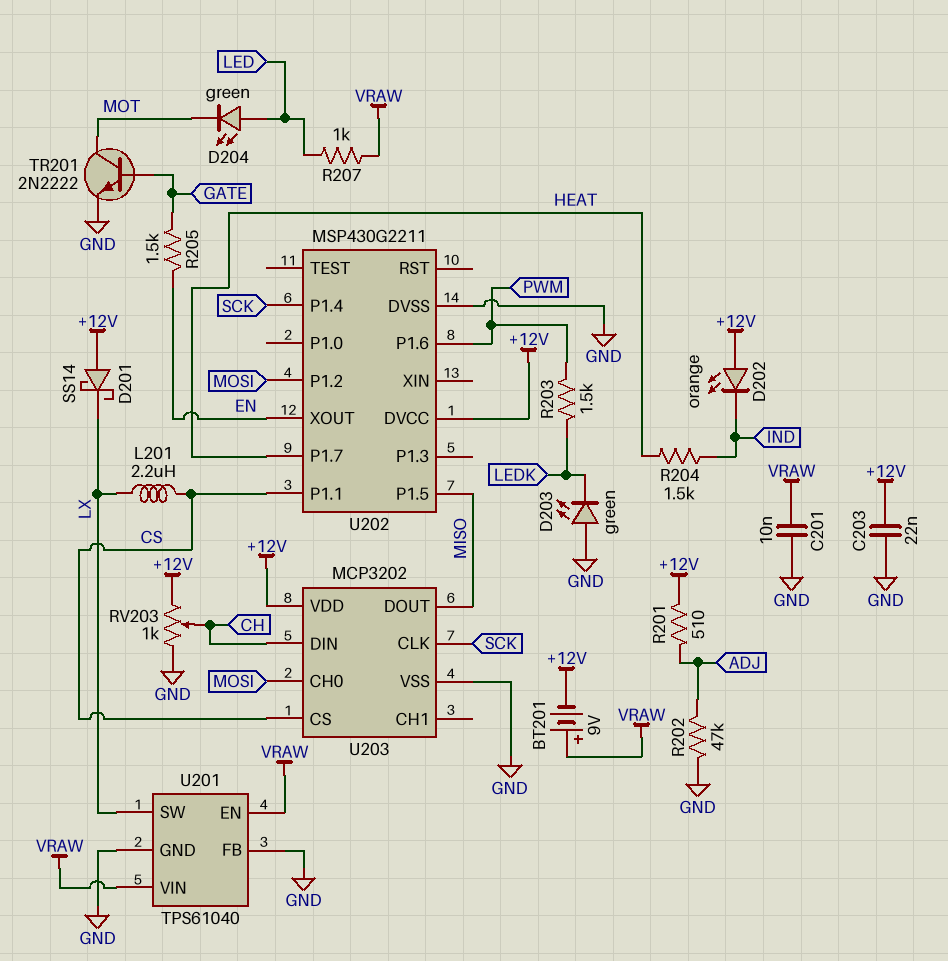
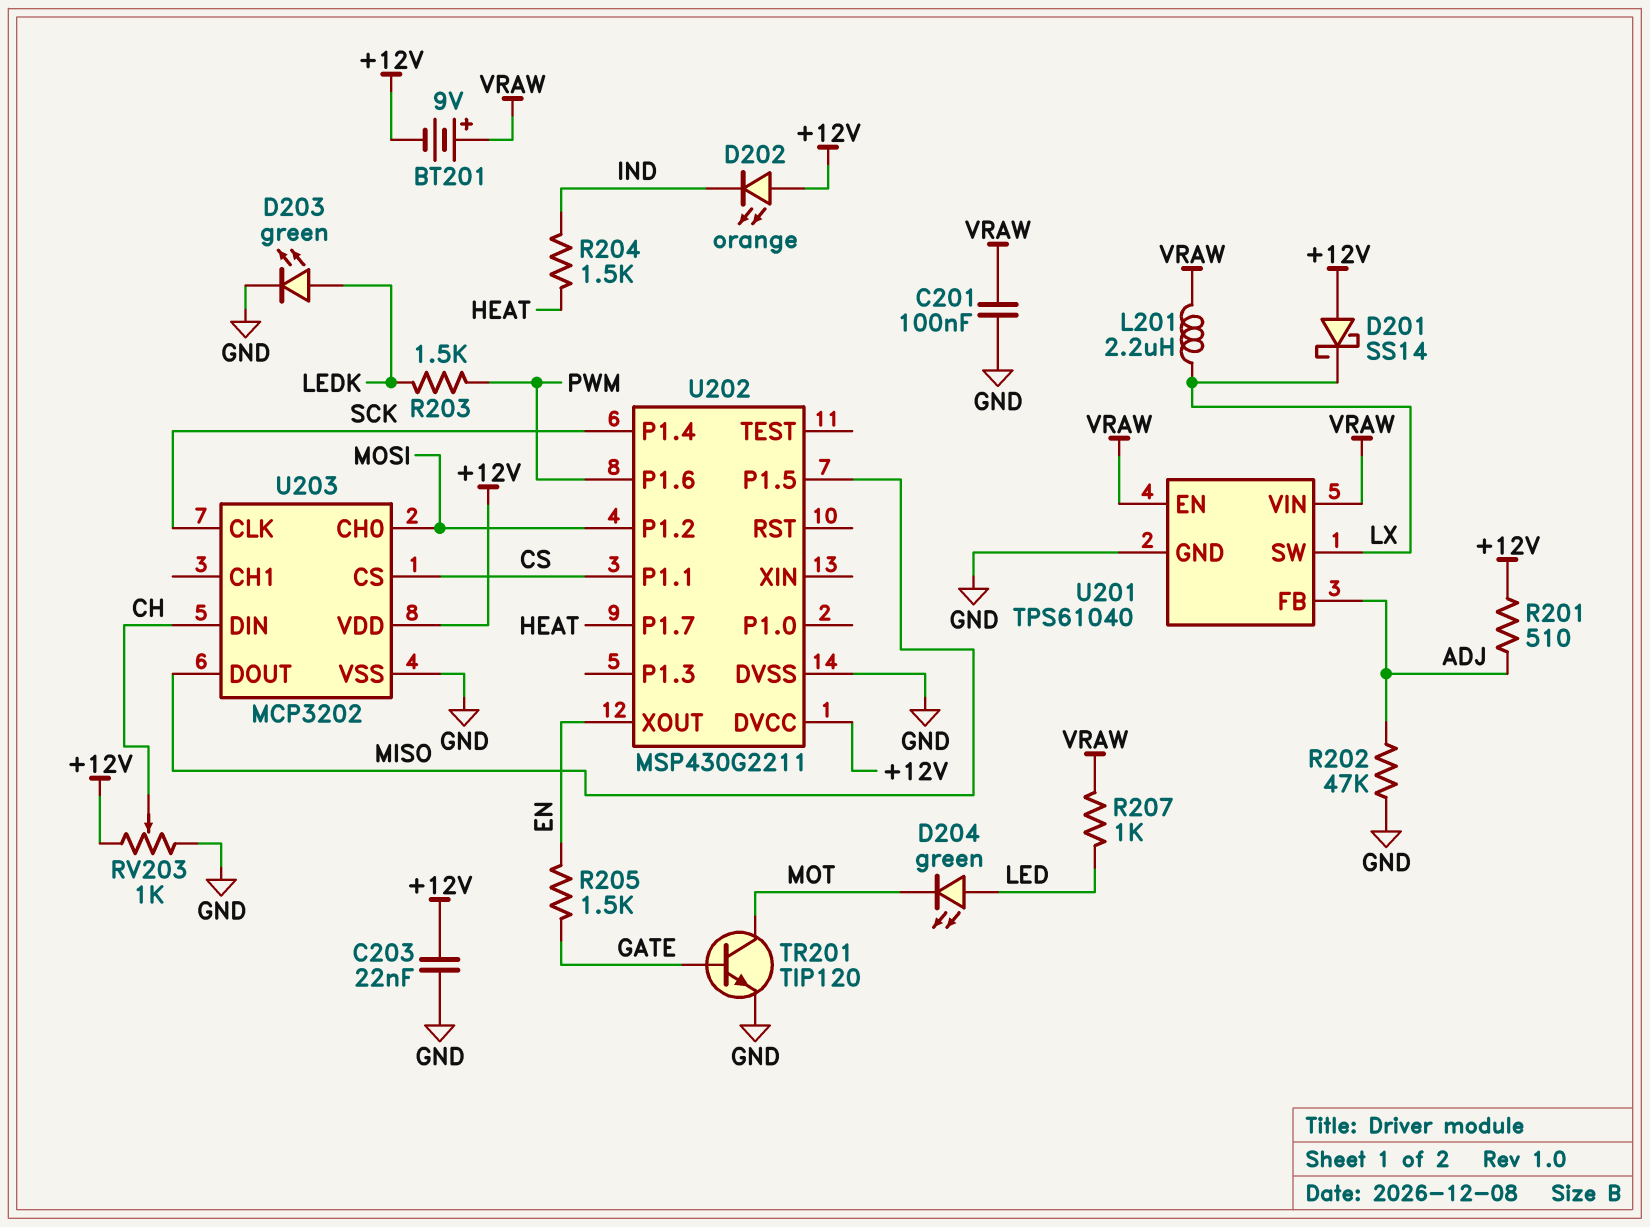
C201: 10nF (GND, VRAW) -> 100nF (GND, VRAW)
D203: LED green (A GND, K LEDK) -> LED green (A LEDK, K GND)
L201: 2.2uH (CS, LX) -> 2.2uH (LX, VRAW)
TR201: NPN 2N2222 (B GATE, C MOT, E GND) -> NPN TIP120 (B GATE, C MOT, E GND)
U201 pin FB: GND -> ADJ

